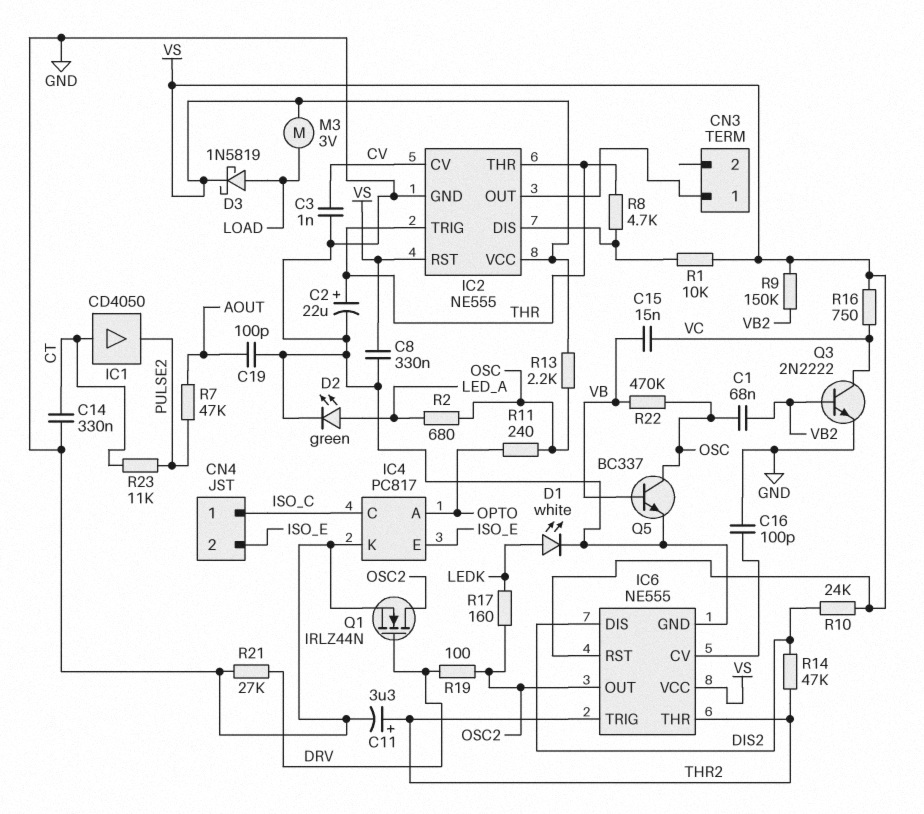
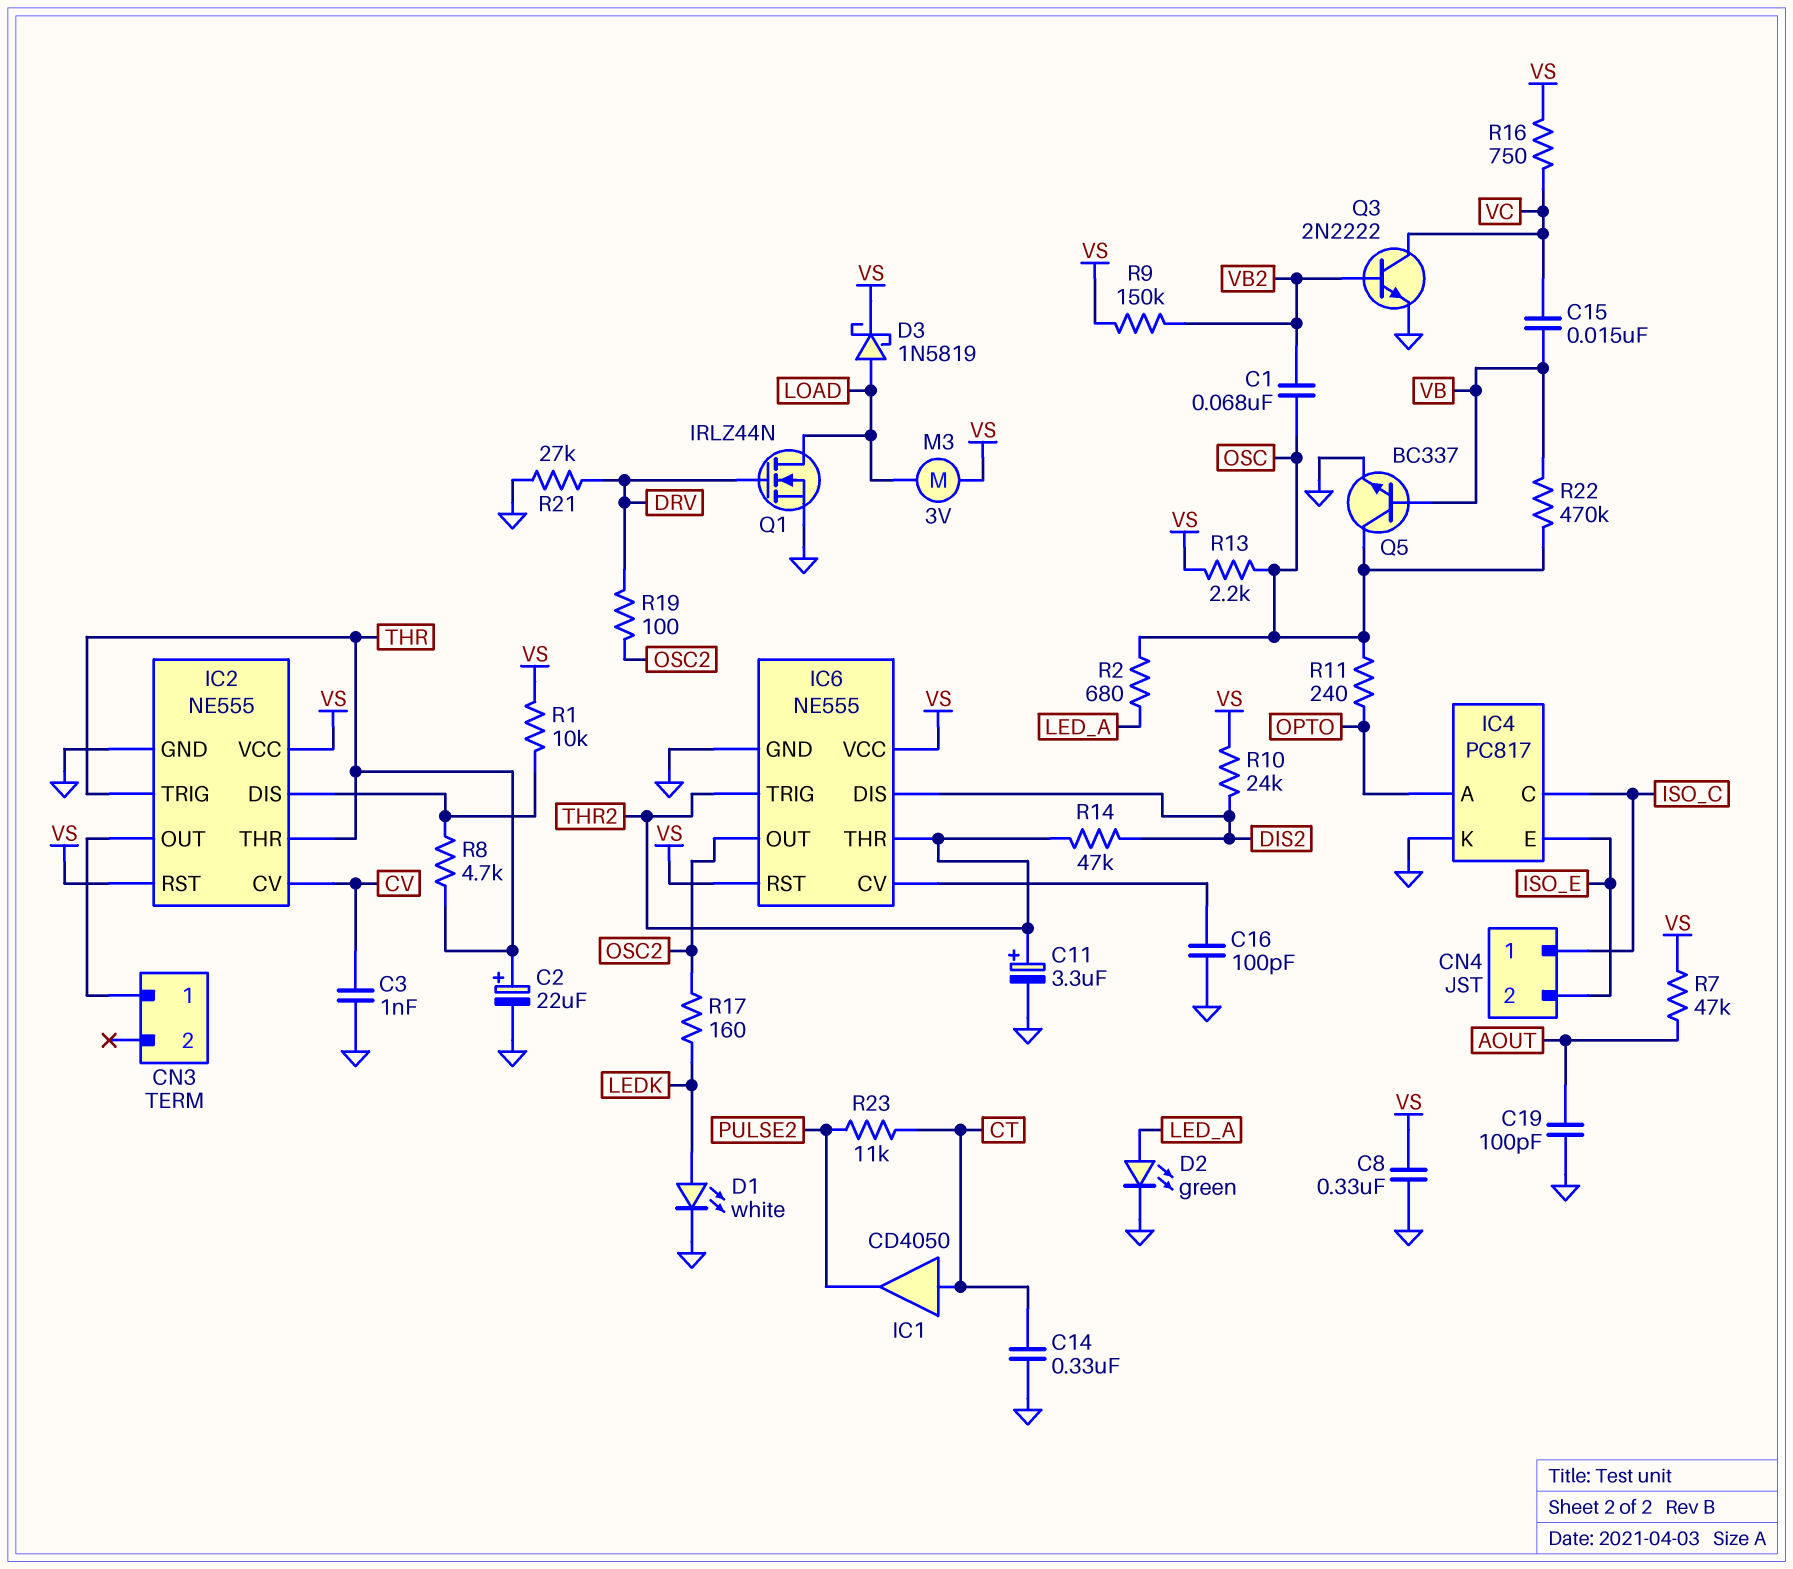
Q1: NMOS IRLZ44N (G DRV, D OSC2, S GND) -> NMOS IRLZ44N (G DRV, D LOAD, S GND)
R7: 47k (AOUT, PULSE2) -> 47k (AOUT, VS)

